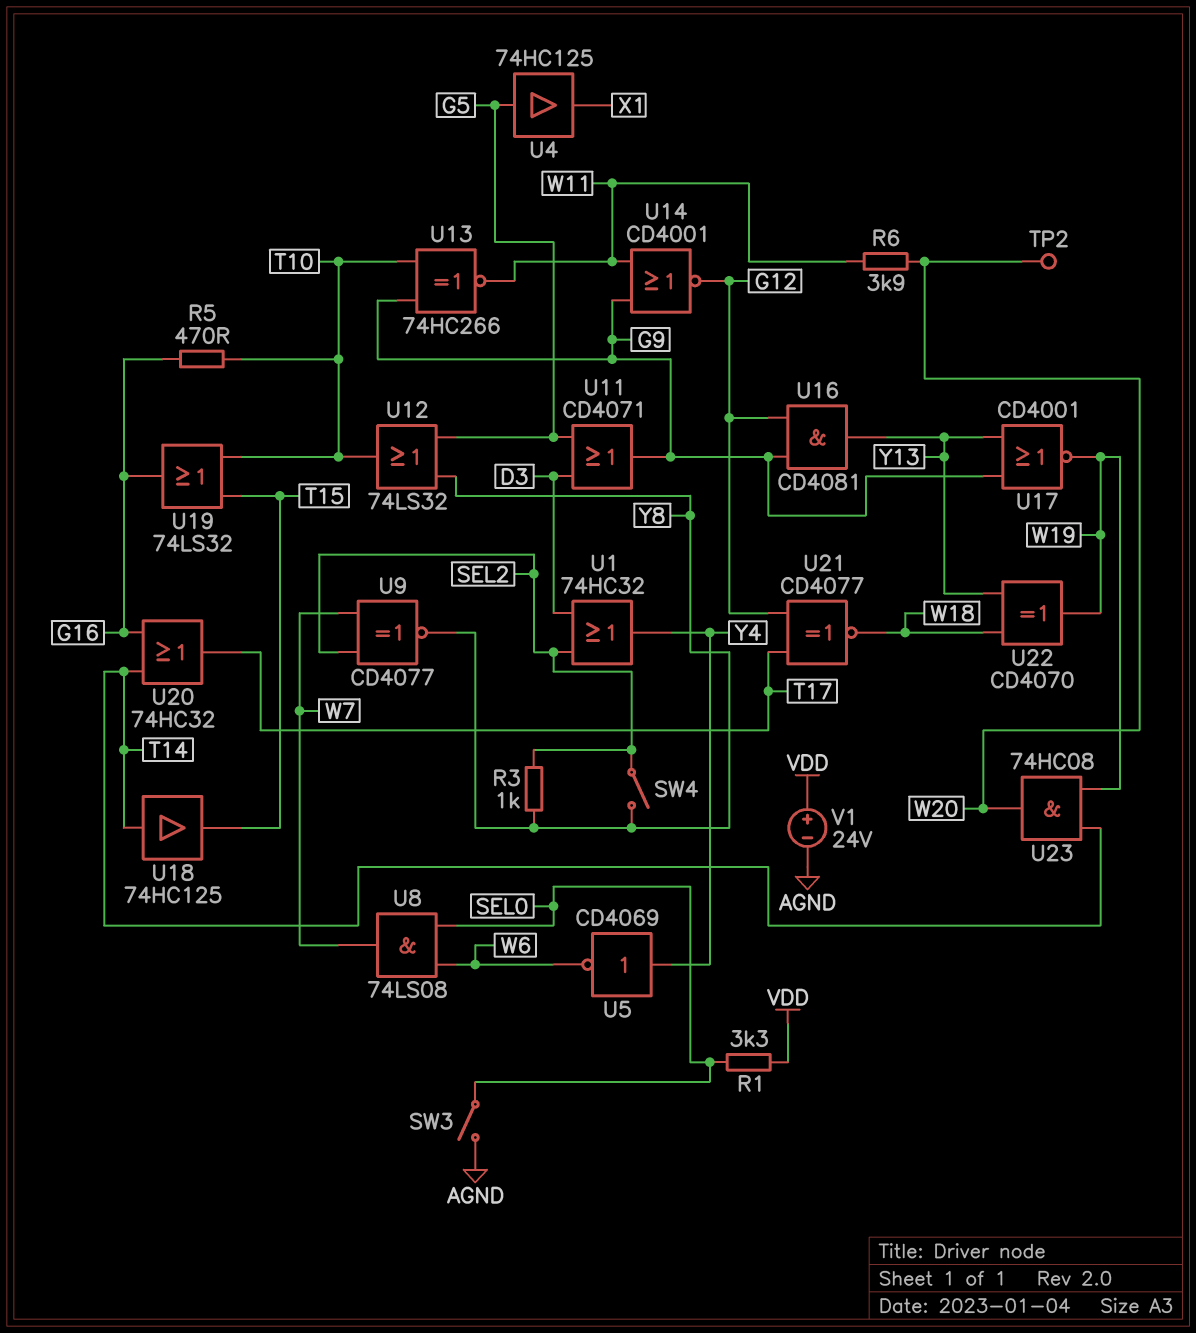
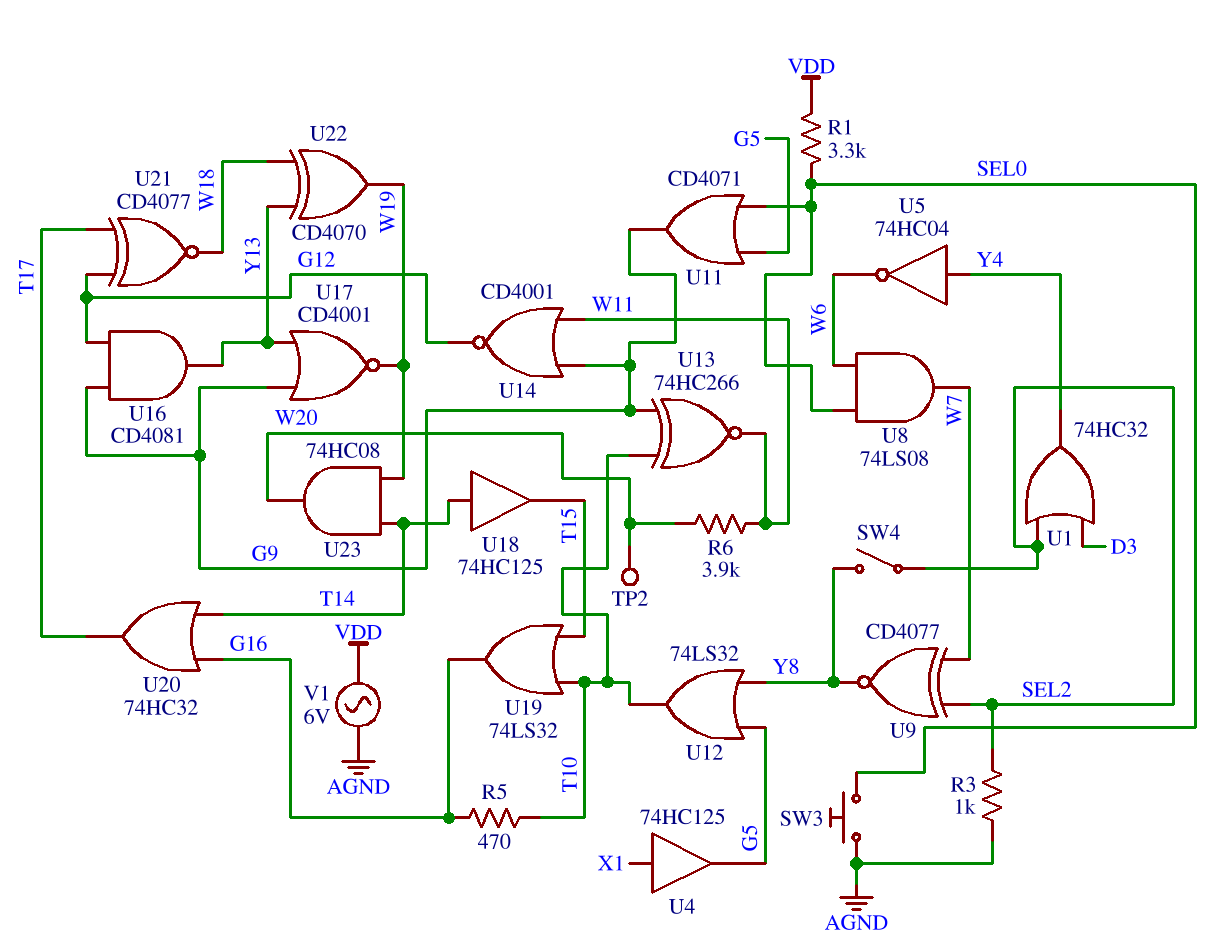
R3: 1k (SEL2, Y8) -> 1k (AGND, SEL2)
SW3: switch (AGND, SEL0) -> button (AGND, SEL0)
U4: buffer 74HC125 (in G5, out X1) -> buffer 74HC125 (in X1, out G5)
U5: NOT CD4069 (in Y4, out W6) -> NOT 74HC04 (in Y4, out W6)
U11: OR CD4071 (in D3, in G5, out G9) -> OR CD4071 (in G5, in SEL0, out G9)
V1: 24V (plus VDD, minus AGND) -> AC 6V (AGND, VDD)

